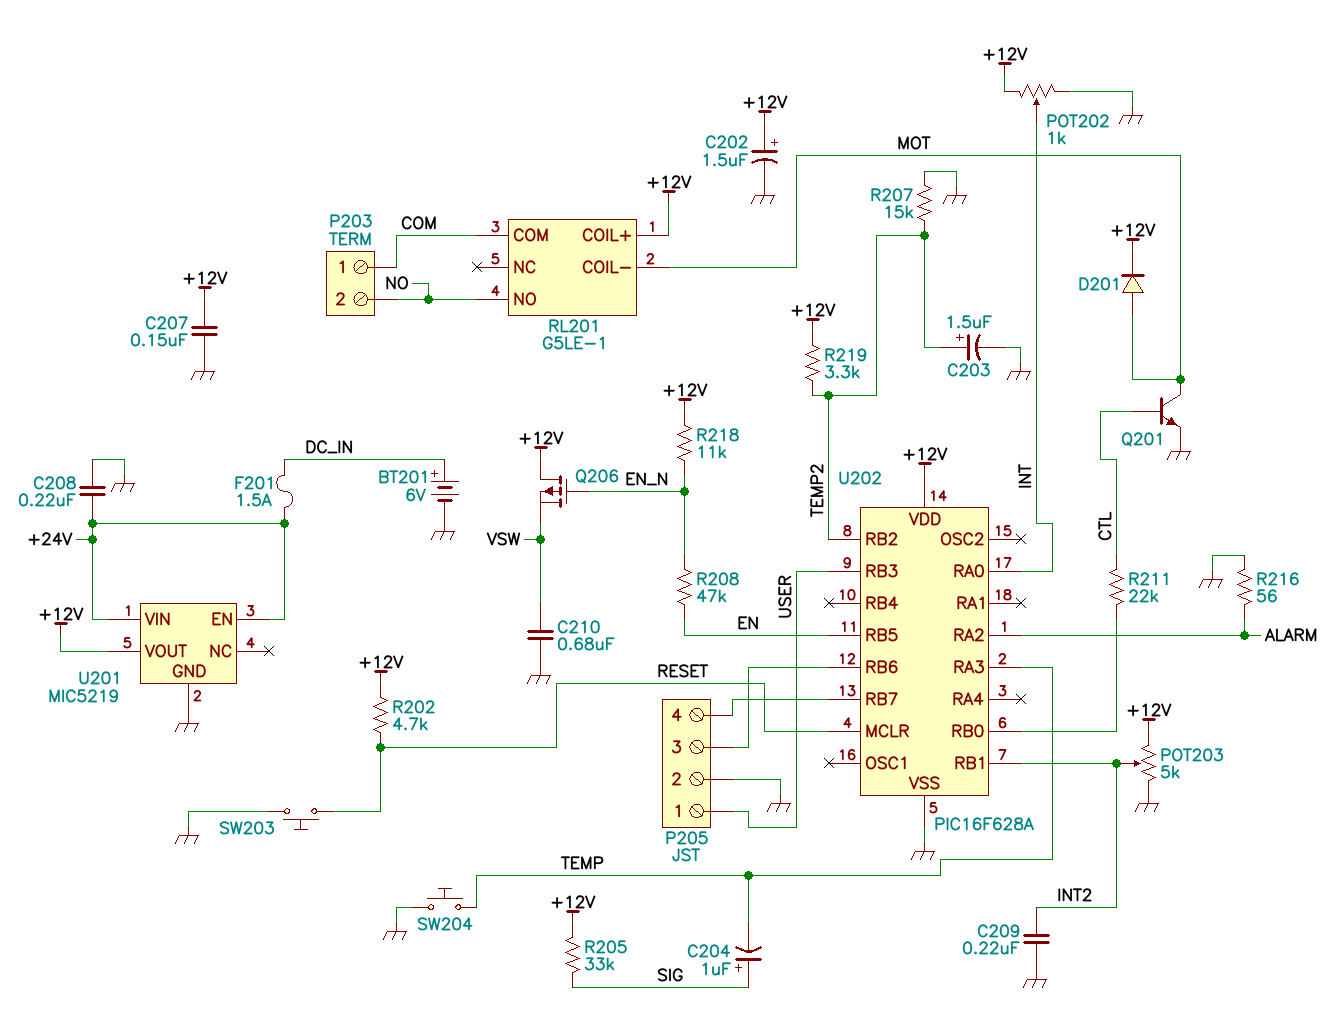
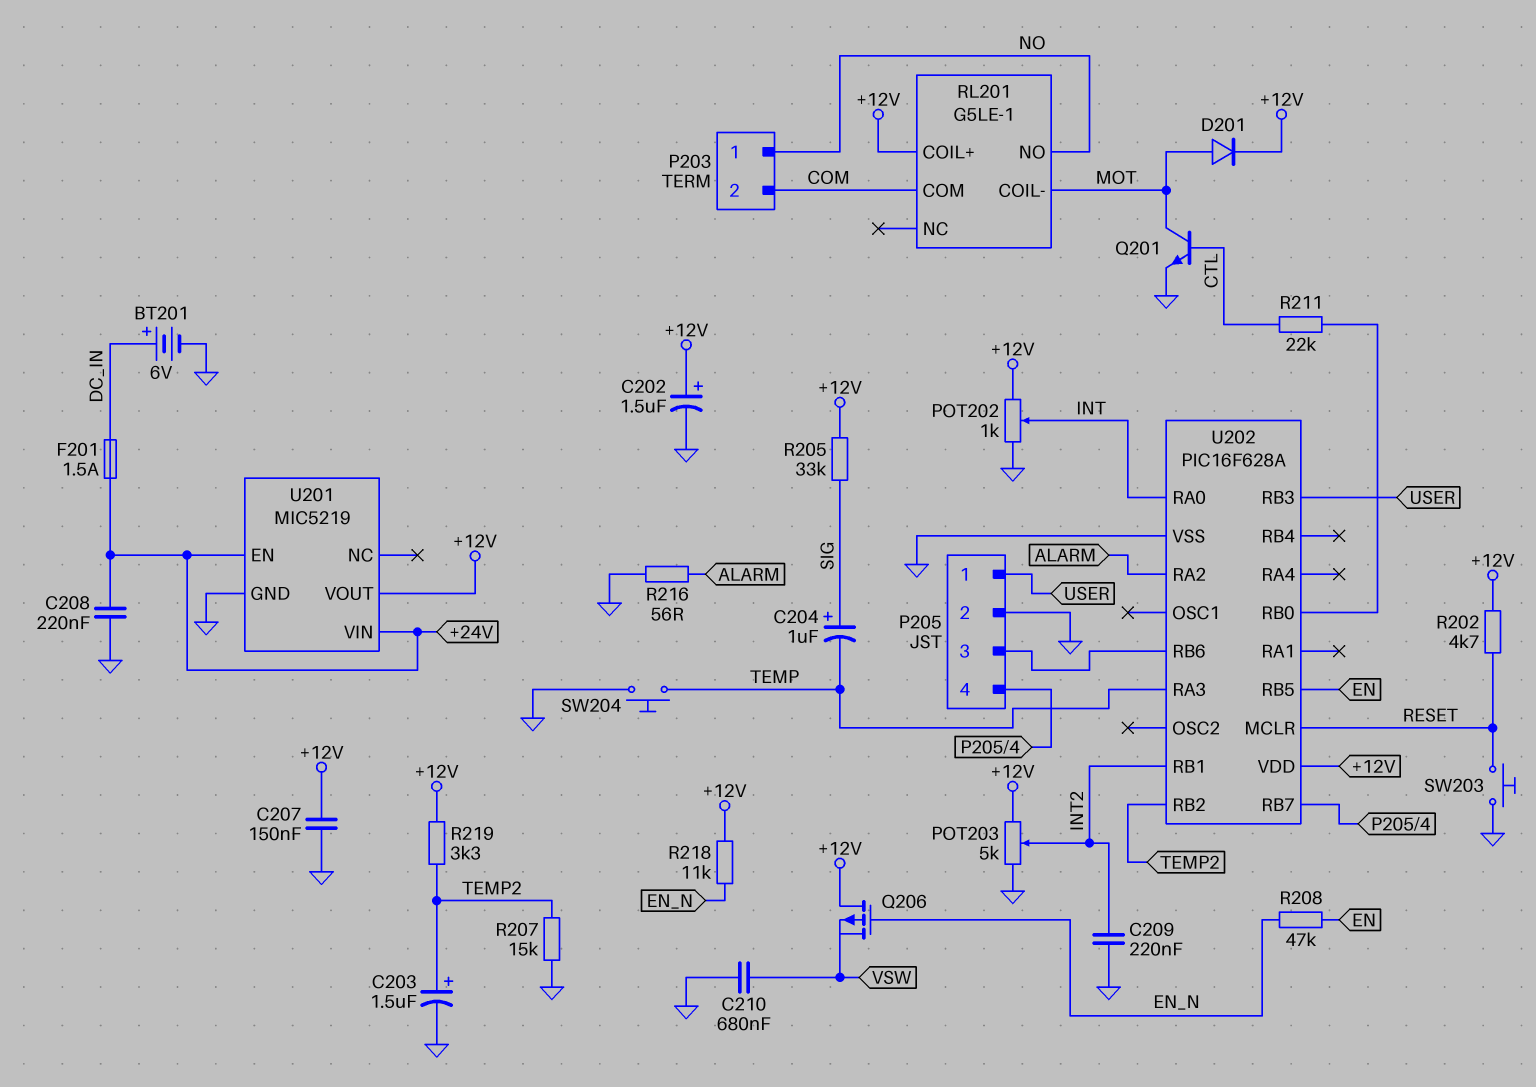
P203 pin 1: COM -> NO
P203 pin 2: NO -> COM

